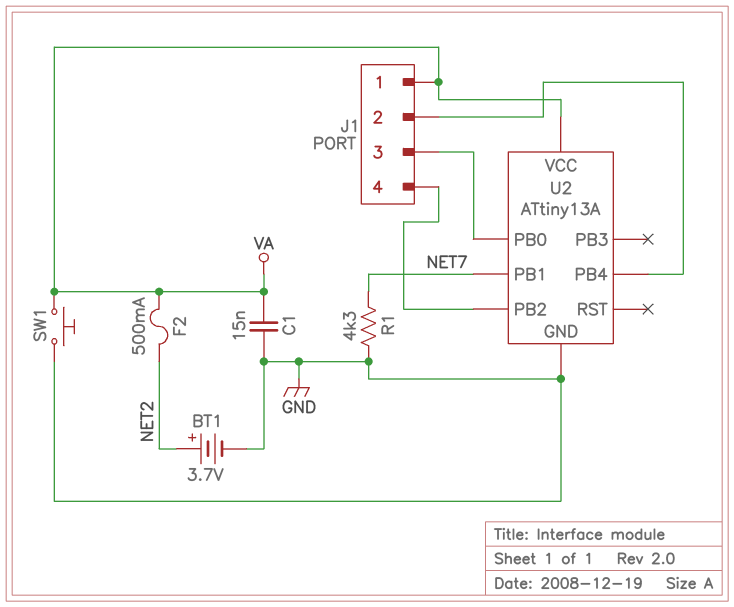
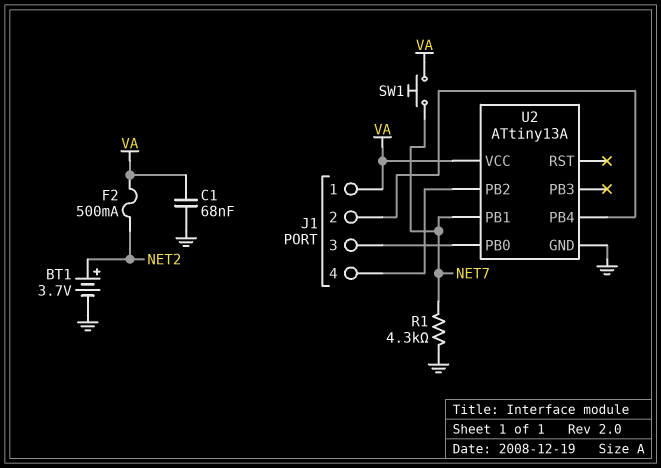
C1: 15nF (GND, VA) -> 68nF (GND, VA)
SW1: button (GND, VA) -> button (NET7, VA)

